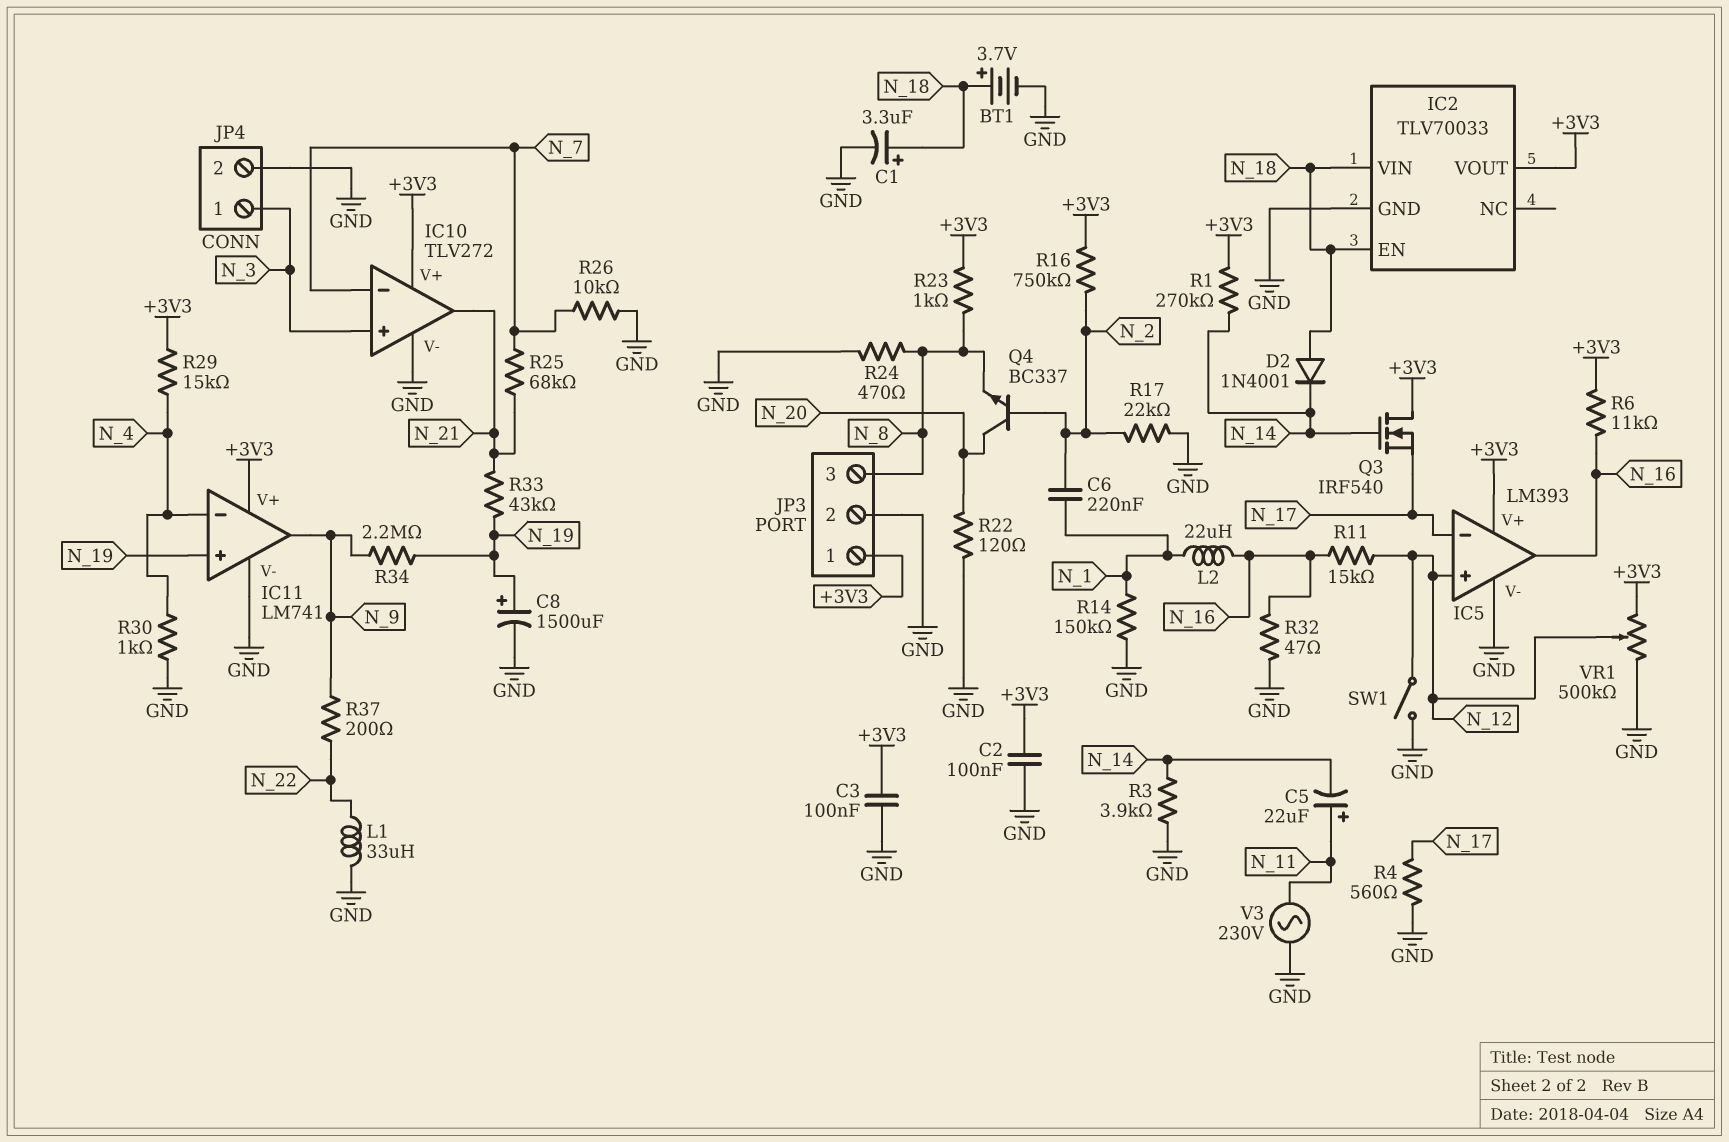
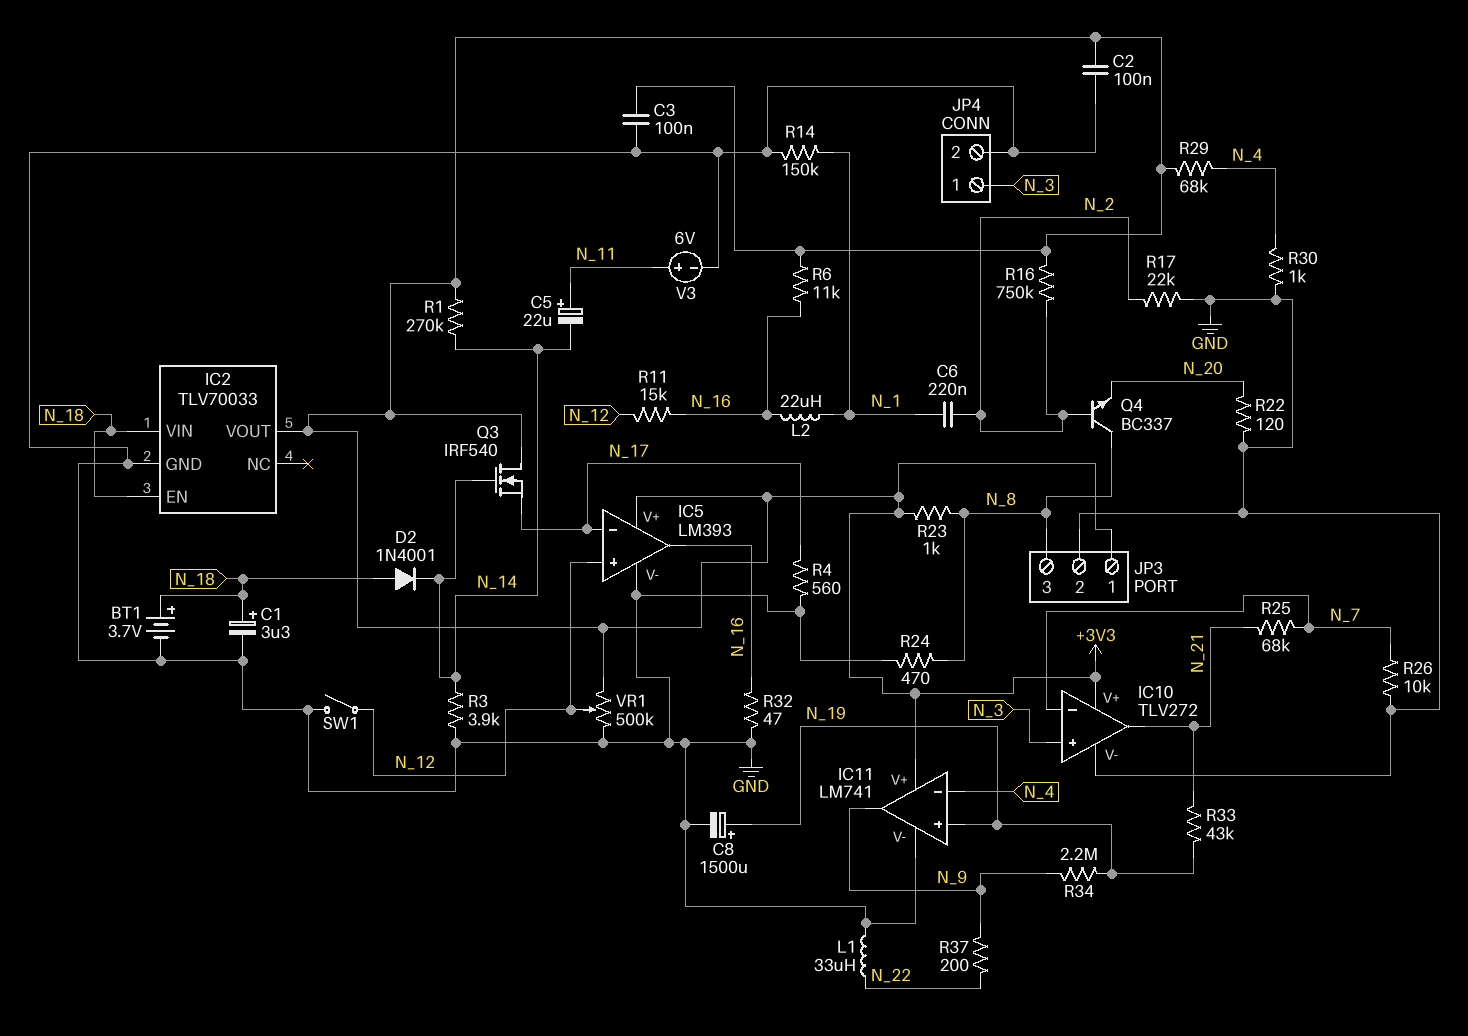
Q4: NPN BC337 (B N_2, C N_20, E N_8) -> NPN BC337 (B N_2, C N_8, E N_20)
R29: 15k (+3V3, N_4) -> 68k (+3V3, N_4)
V3: AC 230V (GND, N_11) -> 6V (plus N_11, minus GND)

